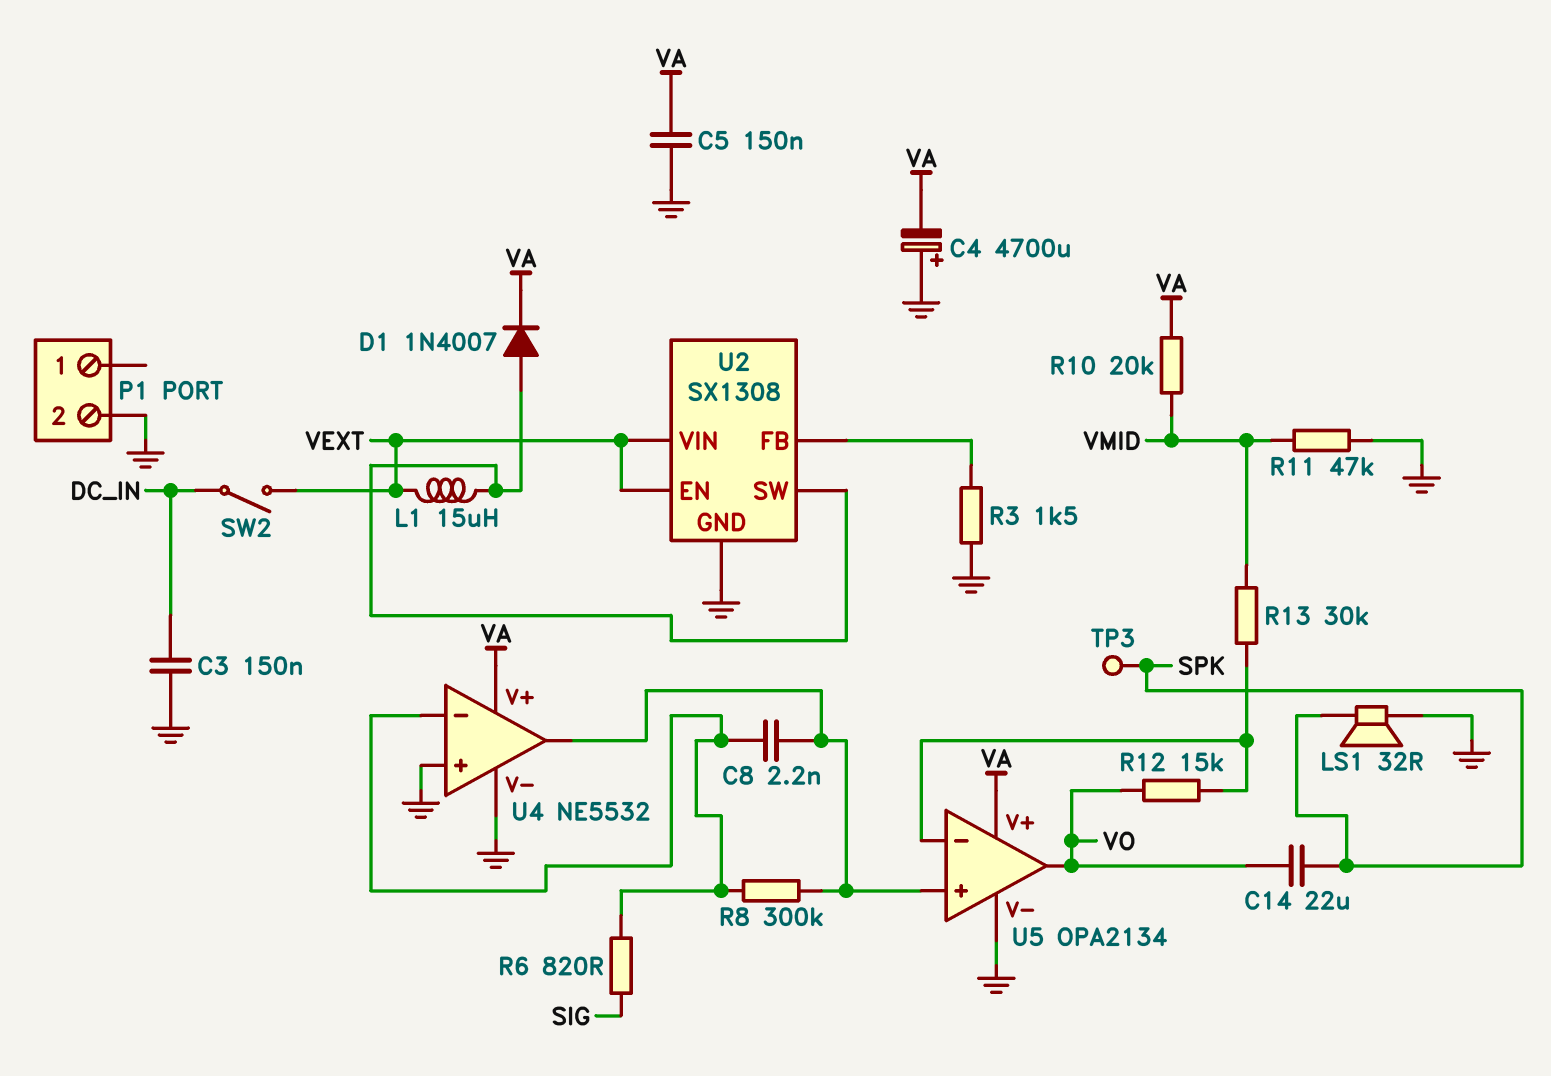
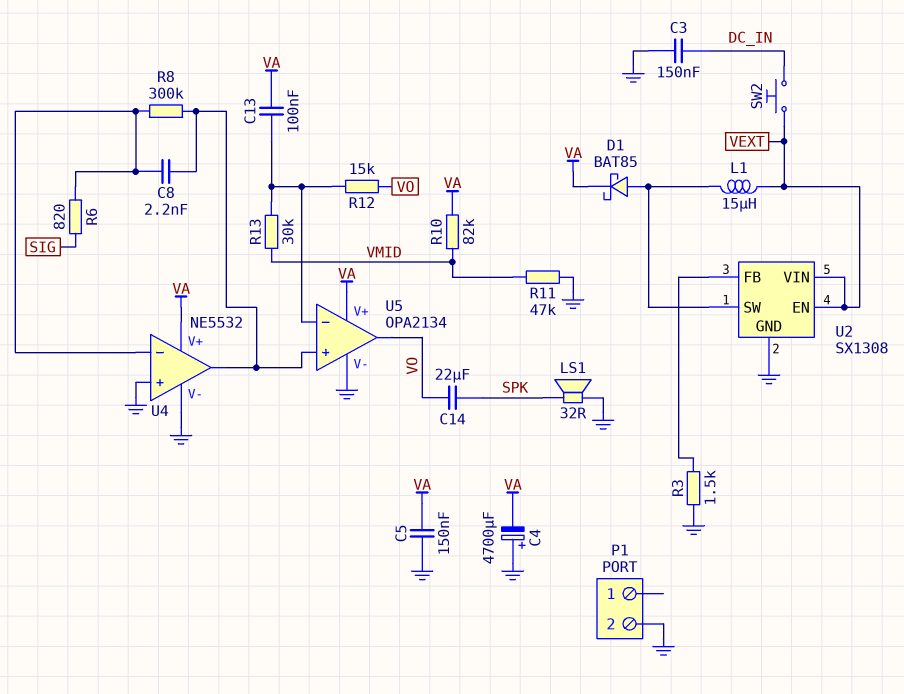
C13: none -> 100nF (U5/in-, VA)
D1: diode 1N4007 (A U2/SW, K VA) -> schottky BAT85 (A U2/SW, K VA)
R10: 20k (VA, VMID) -> 82k (VA, VMID)
SW2: switch (DC_IN, VEXT) -> button (DC_IN, VEXT)
TP3: test point (SPK) -> none

